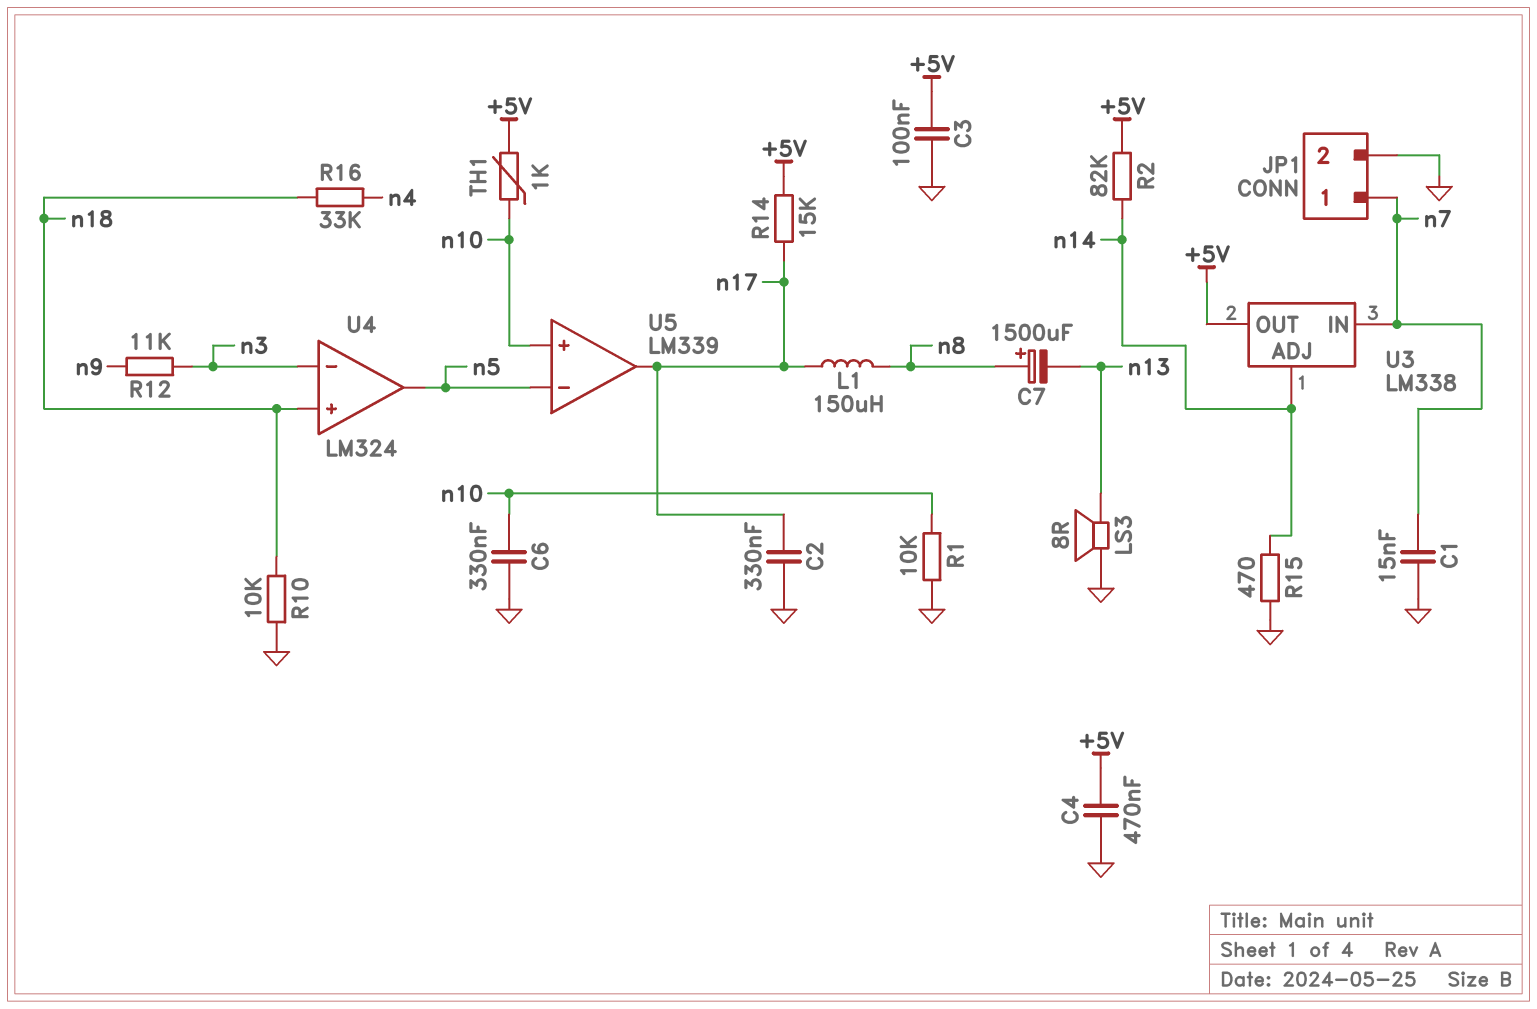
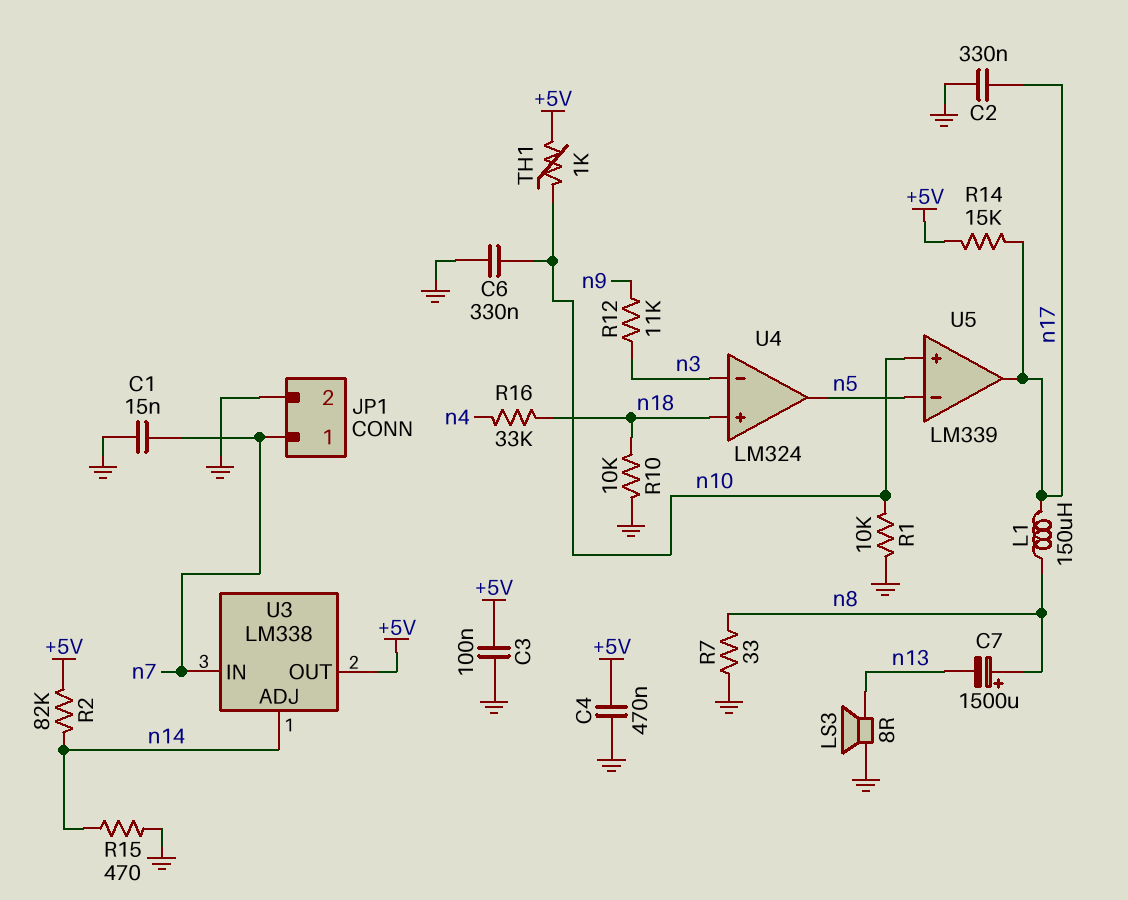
R7: none -> 33 (GND, n8)

